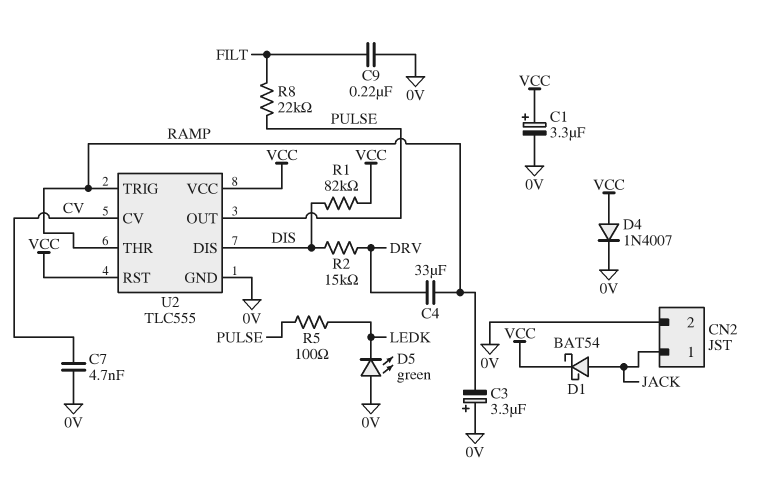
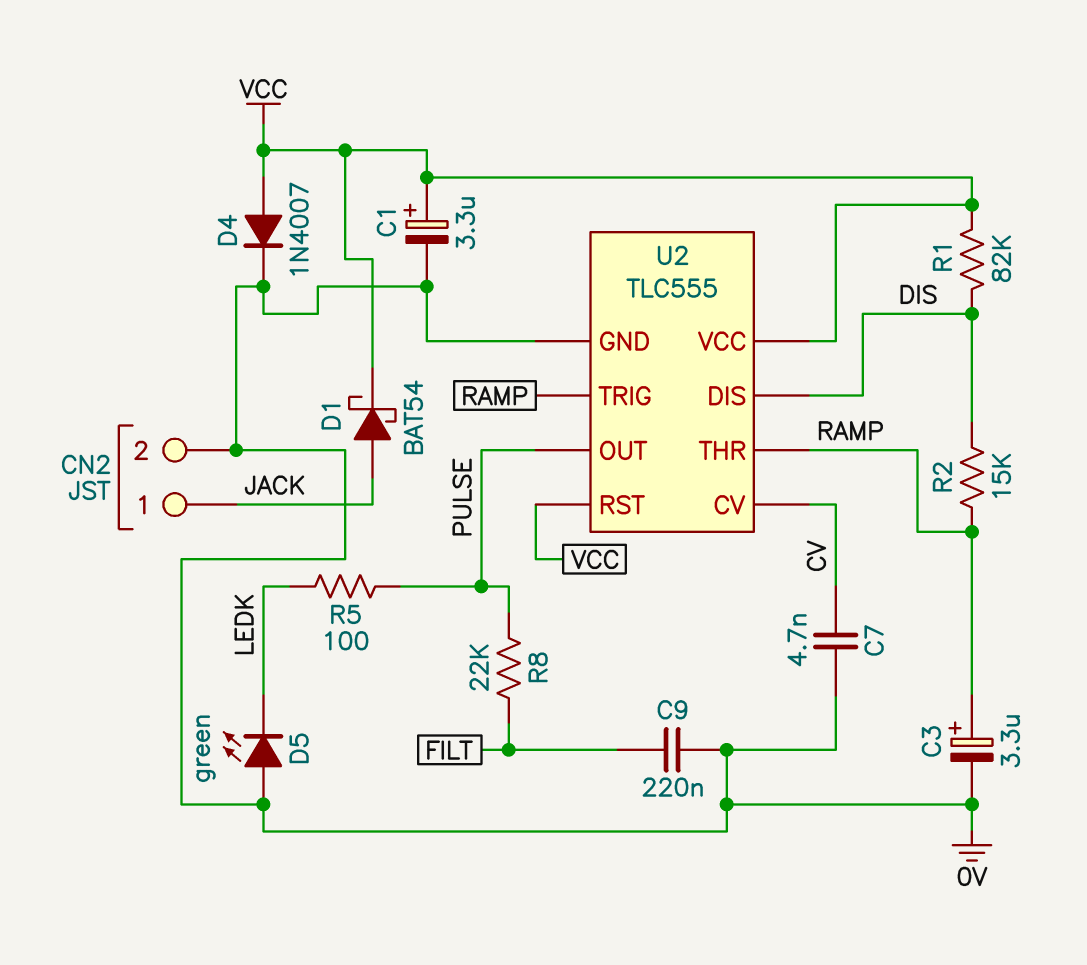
C3: 3.3uF (plus 0V, minus RAMP) -> 3.3uF (plus RAMP, minus 0V)
C4: 33uF (DRV, RAMP) -> none
R2: 15k (DIS, DRV) -> 15k (DIS, RAMP)

